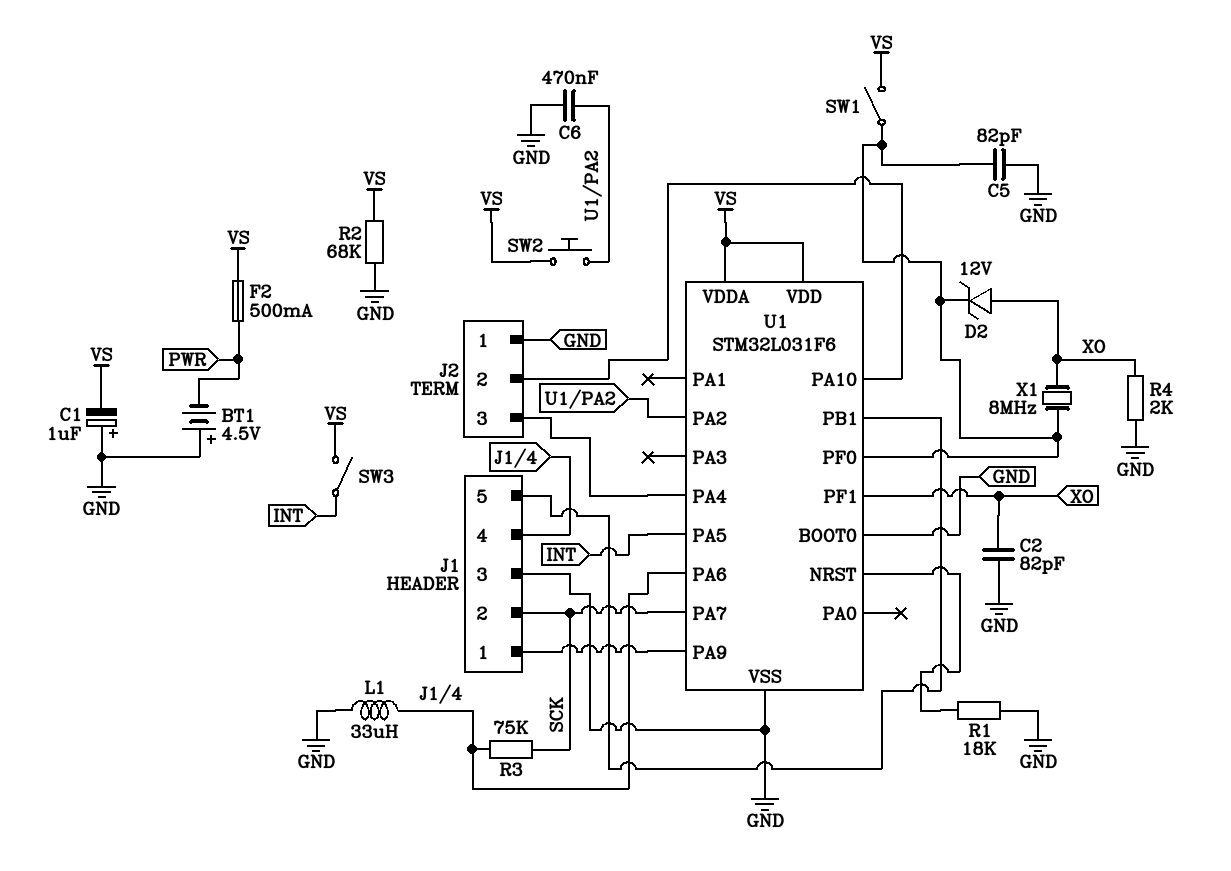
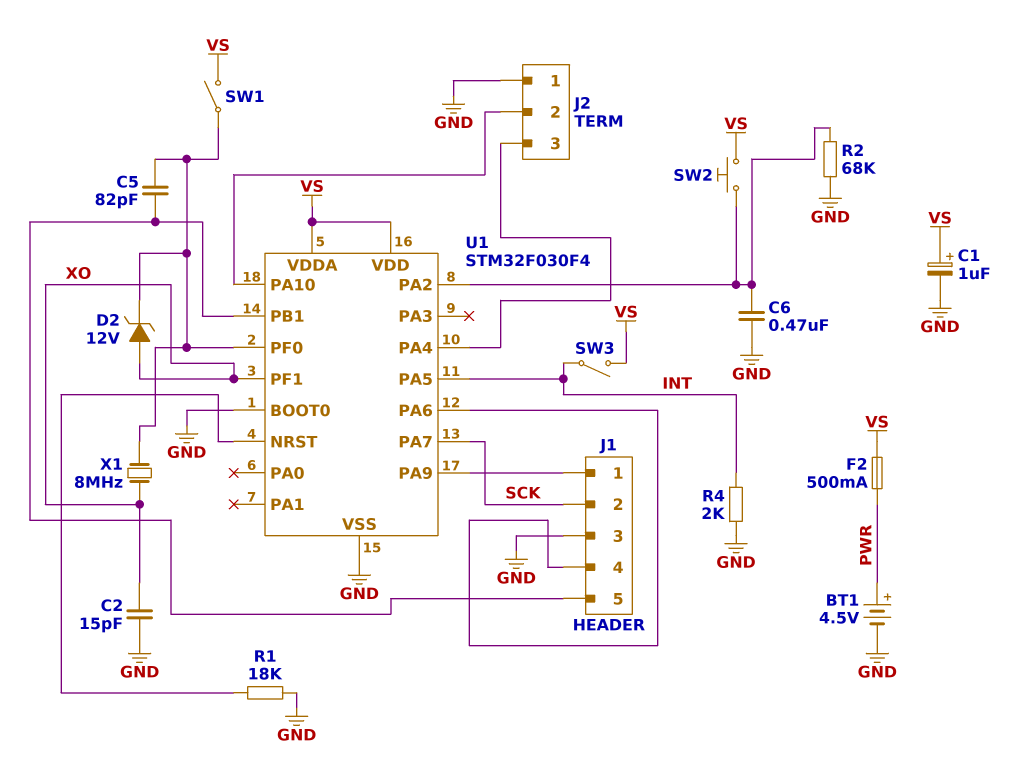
BT1: 4.5V (plus GND, minus PWR) -> 4.5V (plus PWR, minus GND)
C1: 1uF (plus GND, minus VS) -> 1uF (plus VS, minus GND)
C2: 82pF (GND, XO) -> 15pF (GND, XO)
C5: 82pF (GND, U1/PF0) -> 82pF (J1/5, U1/PF0)
L1: 33uH (GND, J1/4) -> none
R2: 68k (GND, VS) -> 68k (GND, U1/PA2)
R3: 75k (J1/4, SCK) -> none
R4: 2k (GND, XO) -> 2k (GND, INT)
U1: STM32L031F6 -> STM32F030F4

